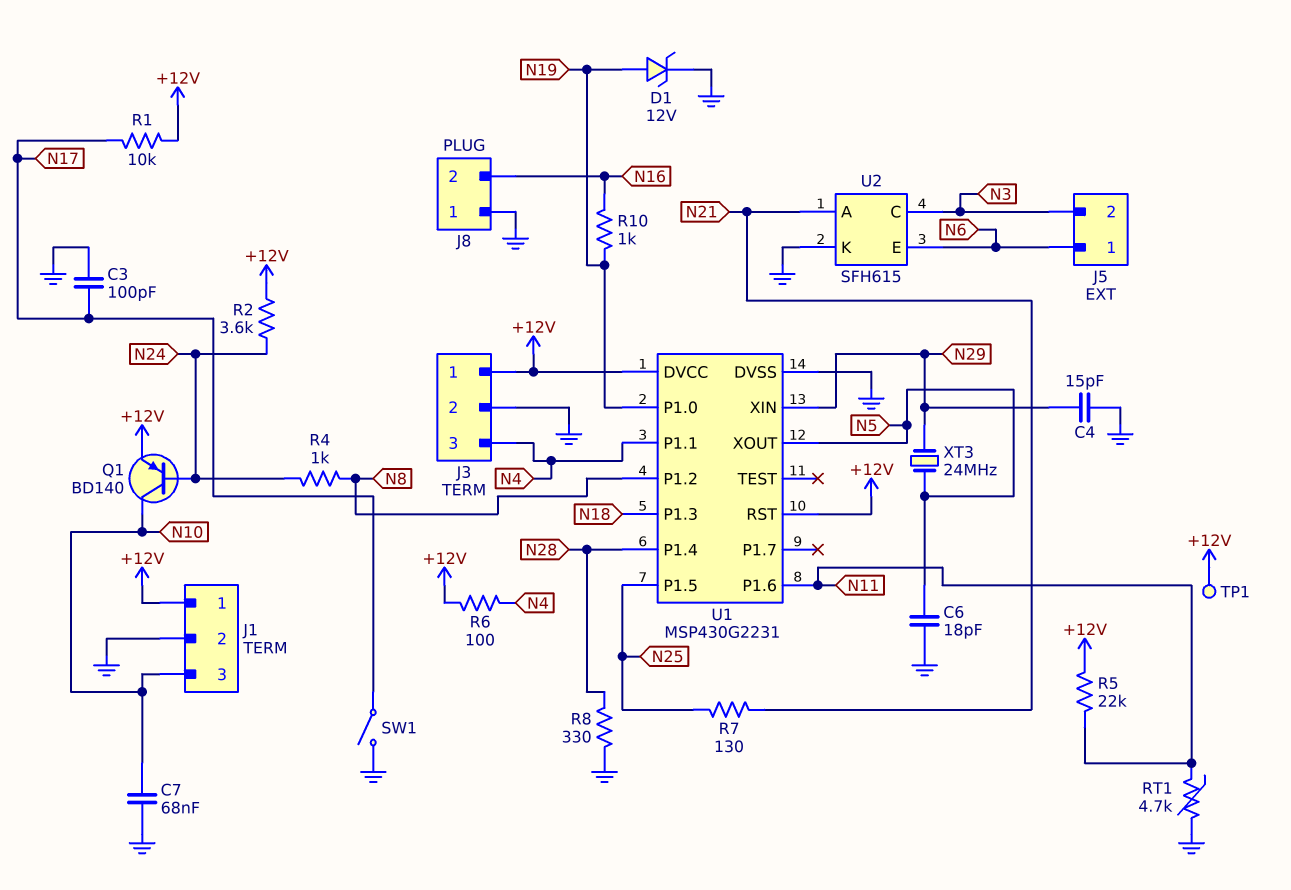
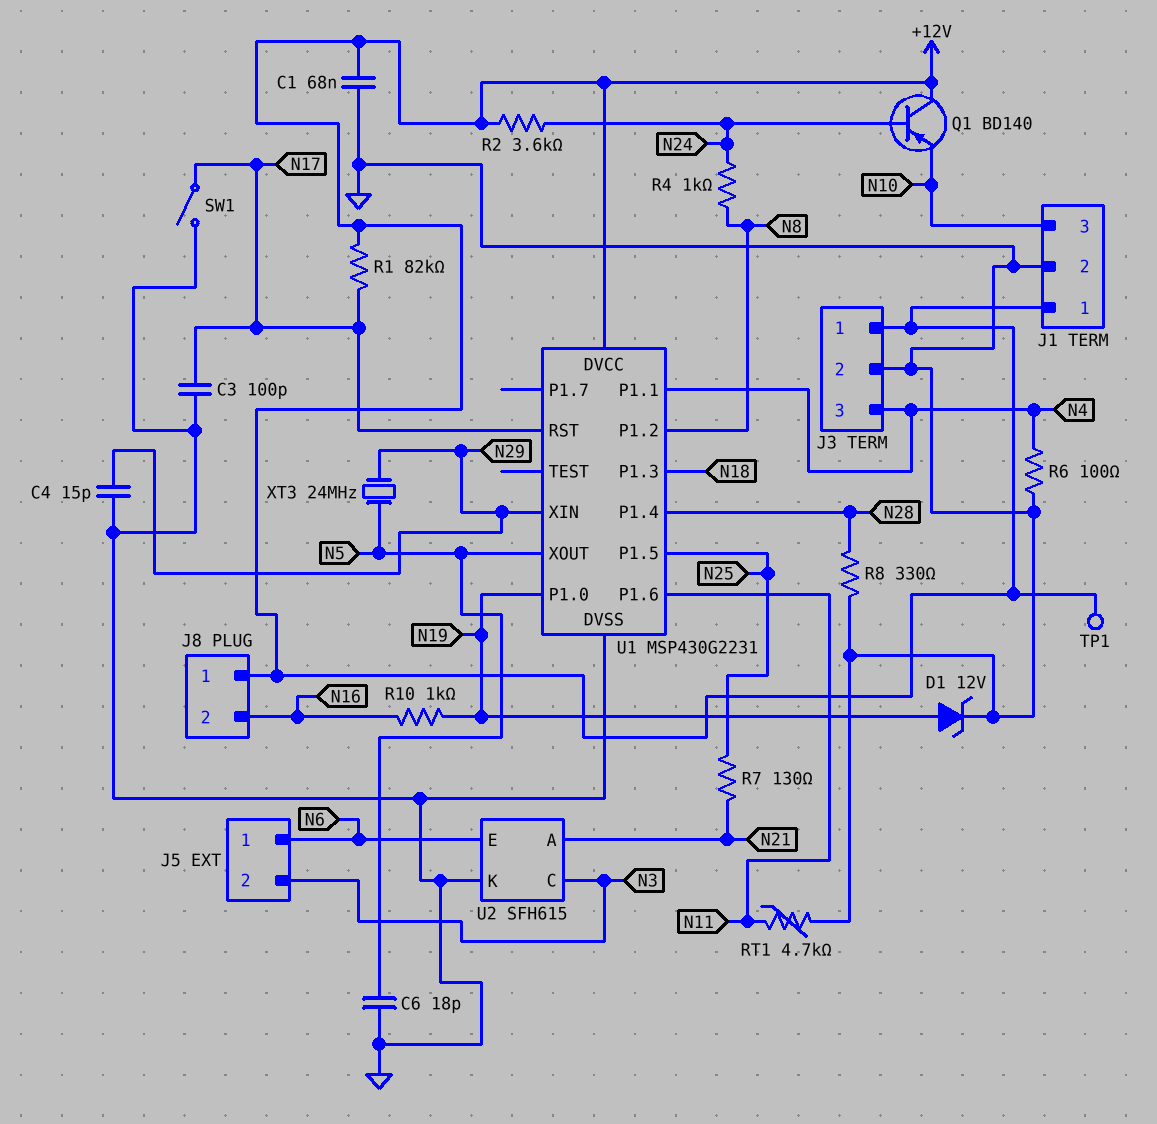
C1: none -> 68nF (+12V, GND)
C7: 68nF (GND, N10) -> none
J8 pin 1: GND -> +12V
Q1: PNP BD140 (B N24, C N10, E +12V) -> PNP BD140 (B N24, C +12V, E N10)
R1: 10k (+12V, N17) -> 82k (+12V, N17)
R5: 22k (+12V, N11) -> none
R6: 100 (+12V, N4) -> 100 (GND, N4)
U1 pin RST: +12V -> N17

